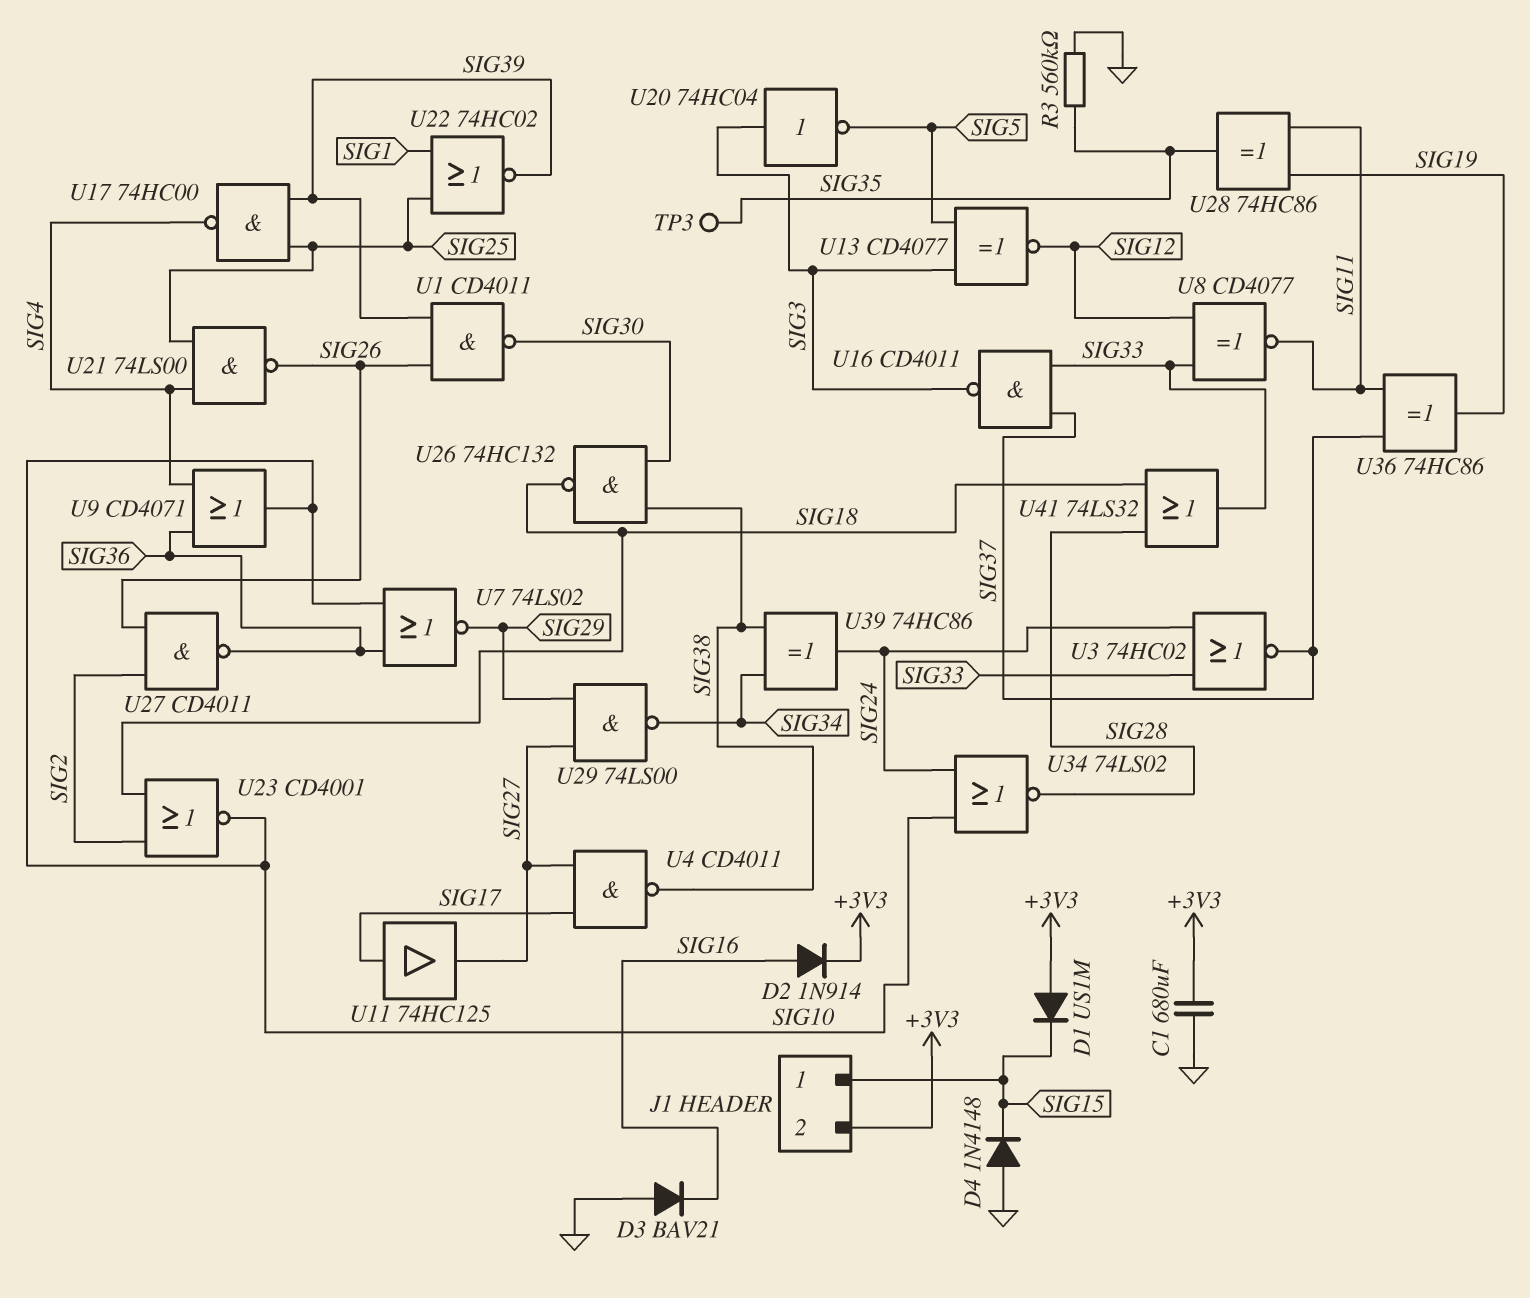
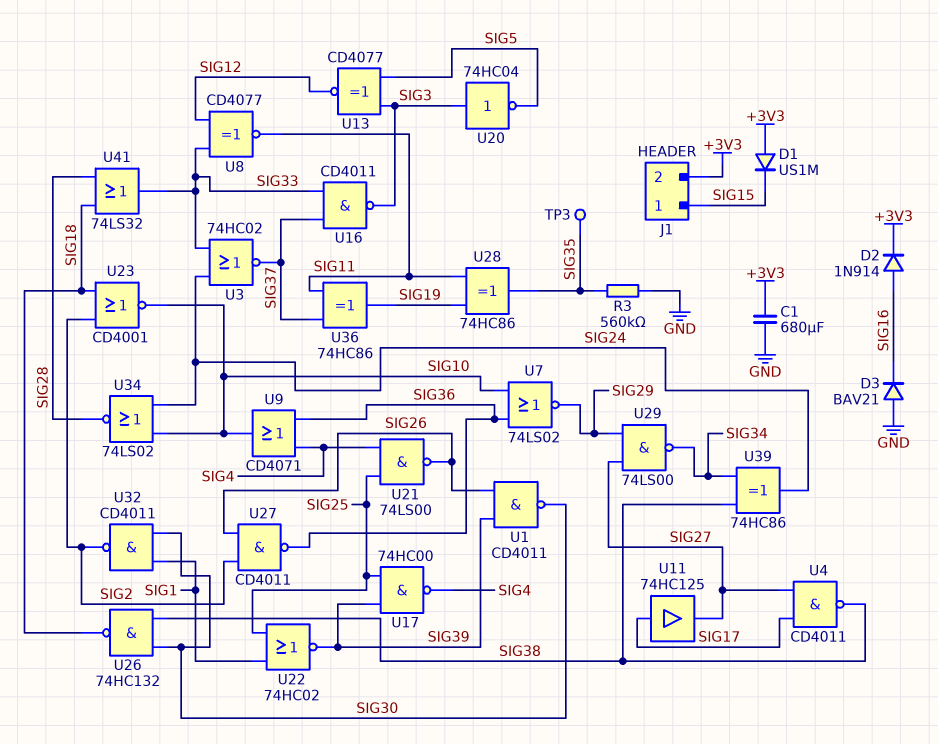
D4: diode 1N4148 (A GND, K SIG15) -> none
U32: none -> NAND CD4011 (in SIG1, in SIG30, out SIG2)

